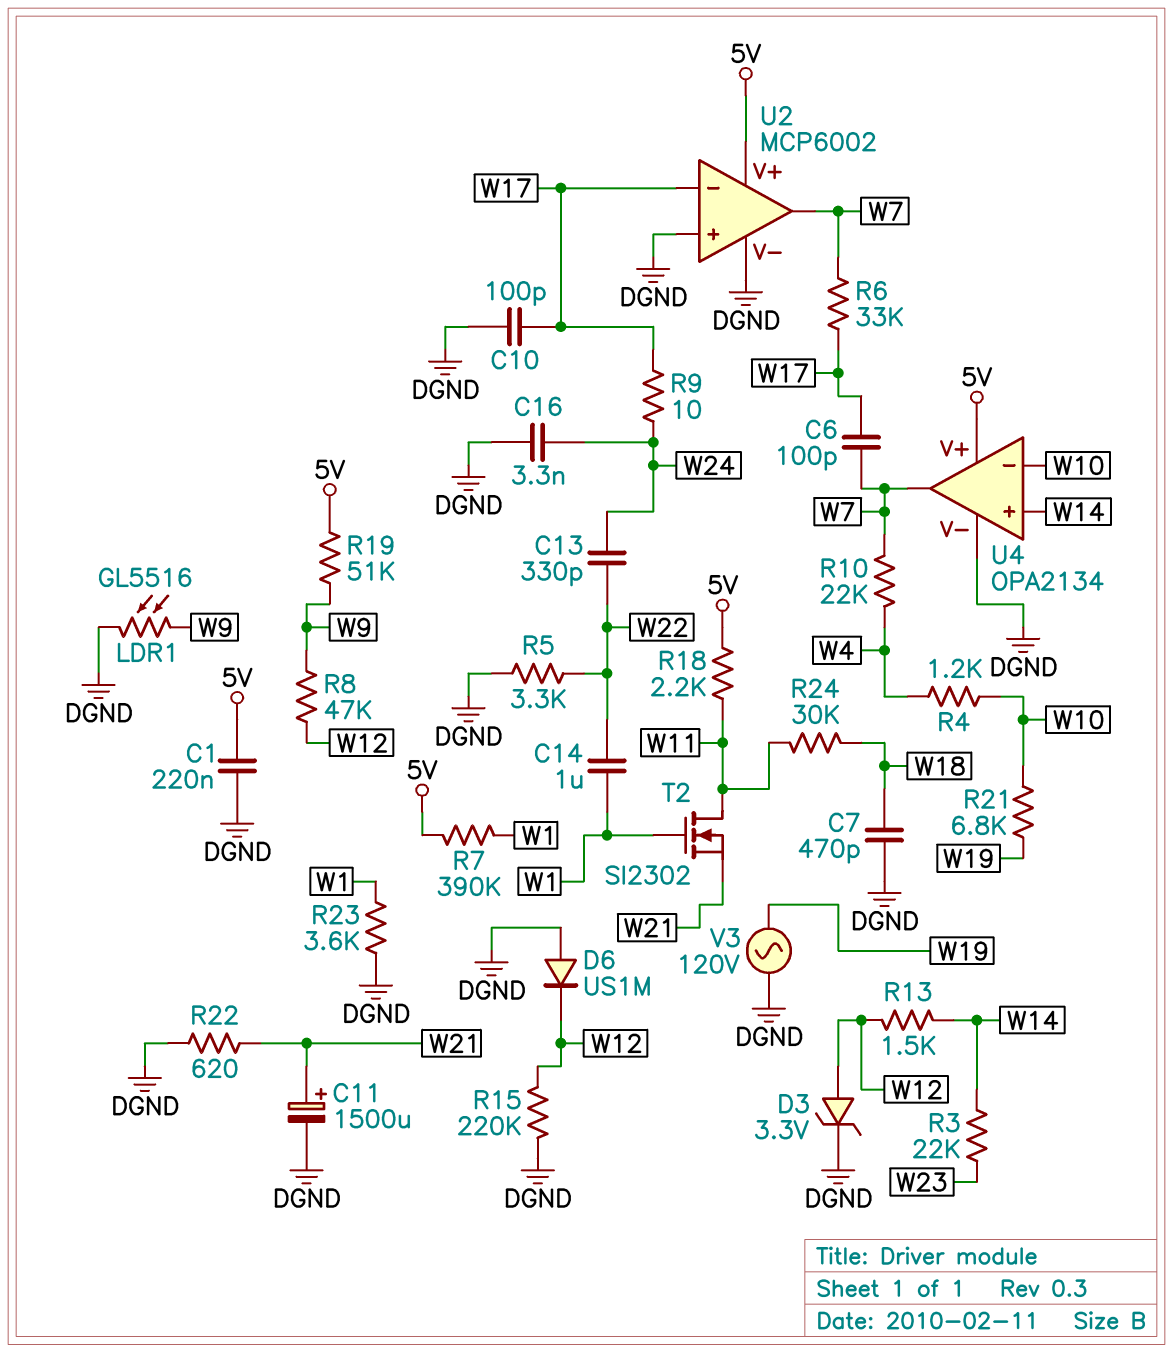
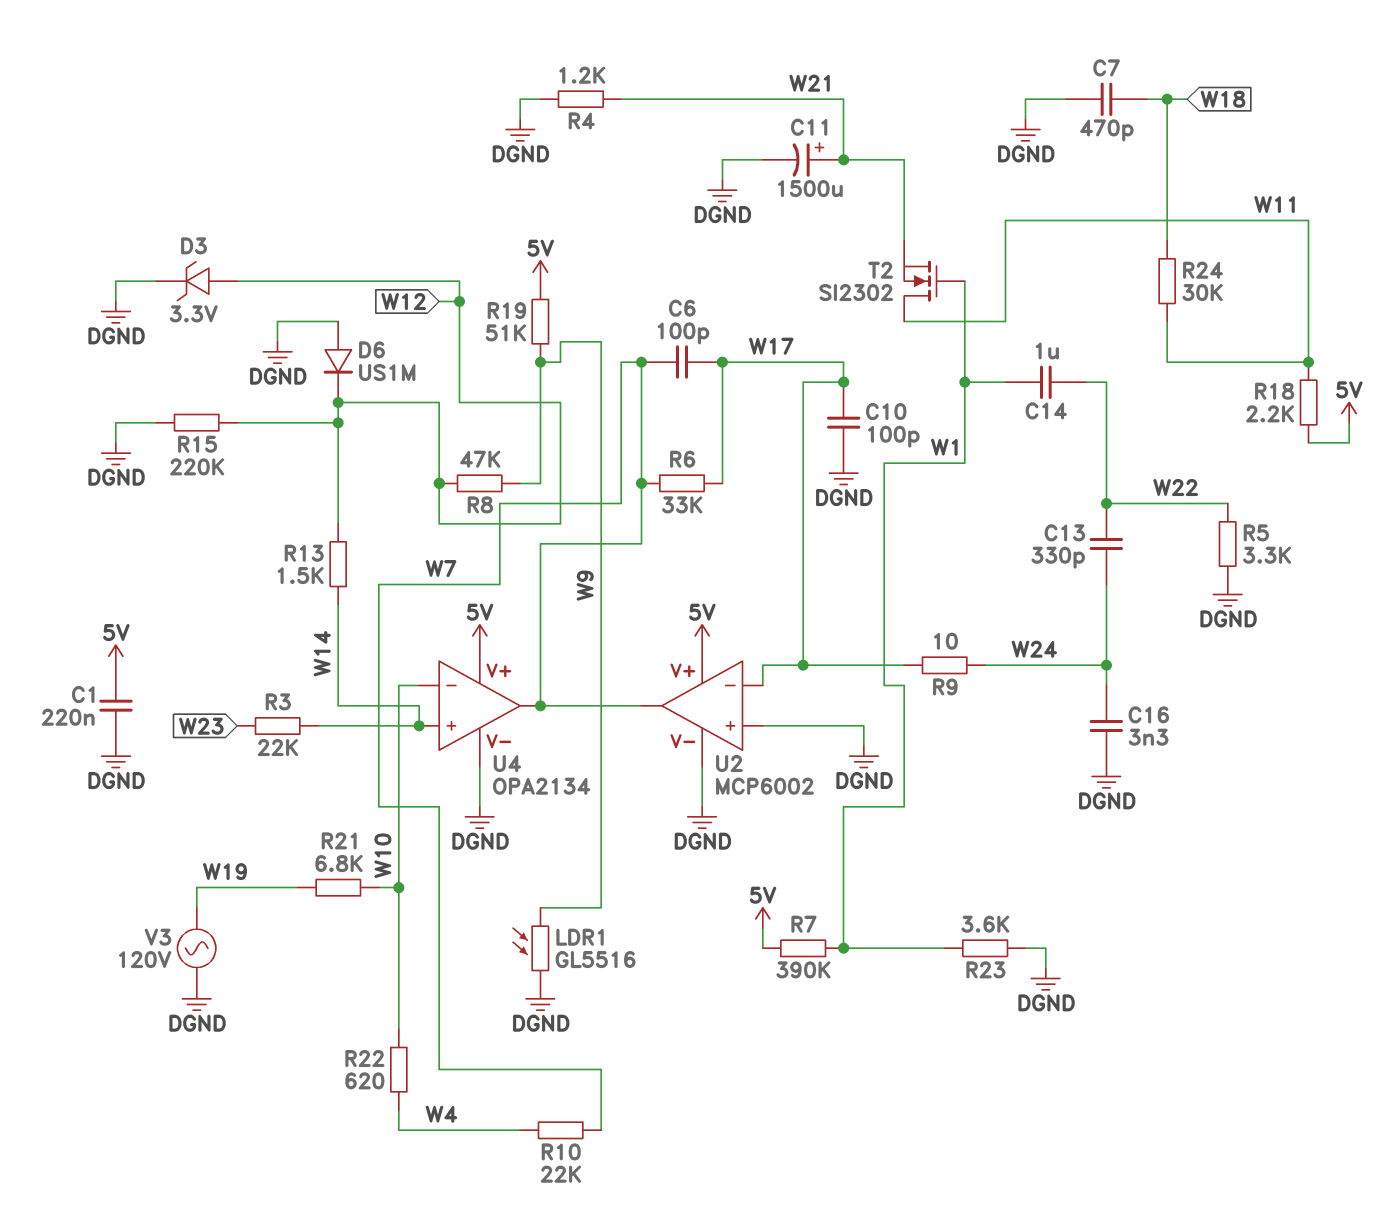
R4: 1.2k (W4, W10) -> 1.2k (DGND, W21)
R22: 620 (DGND, W21) -> 620 (W4, W10)

